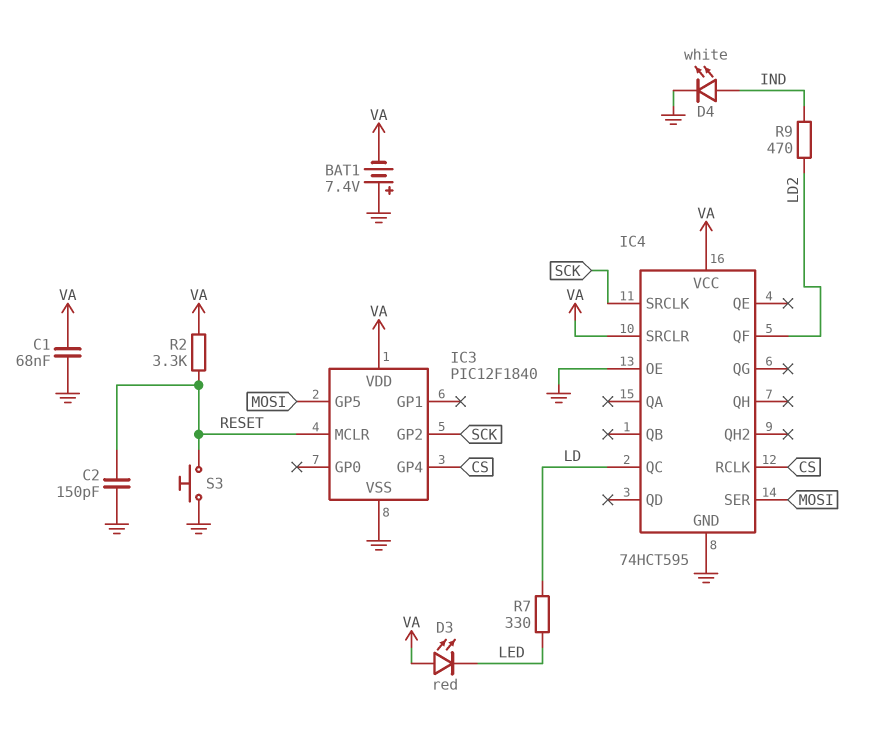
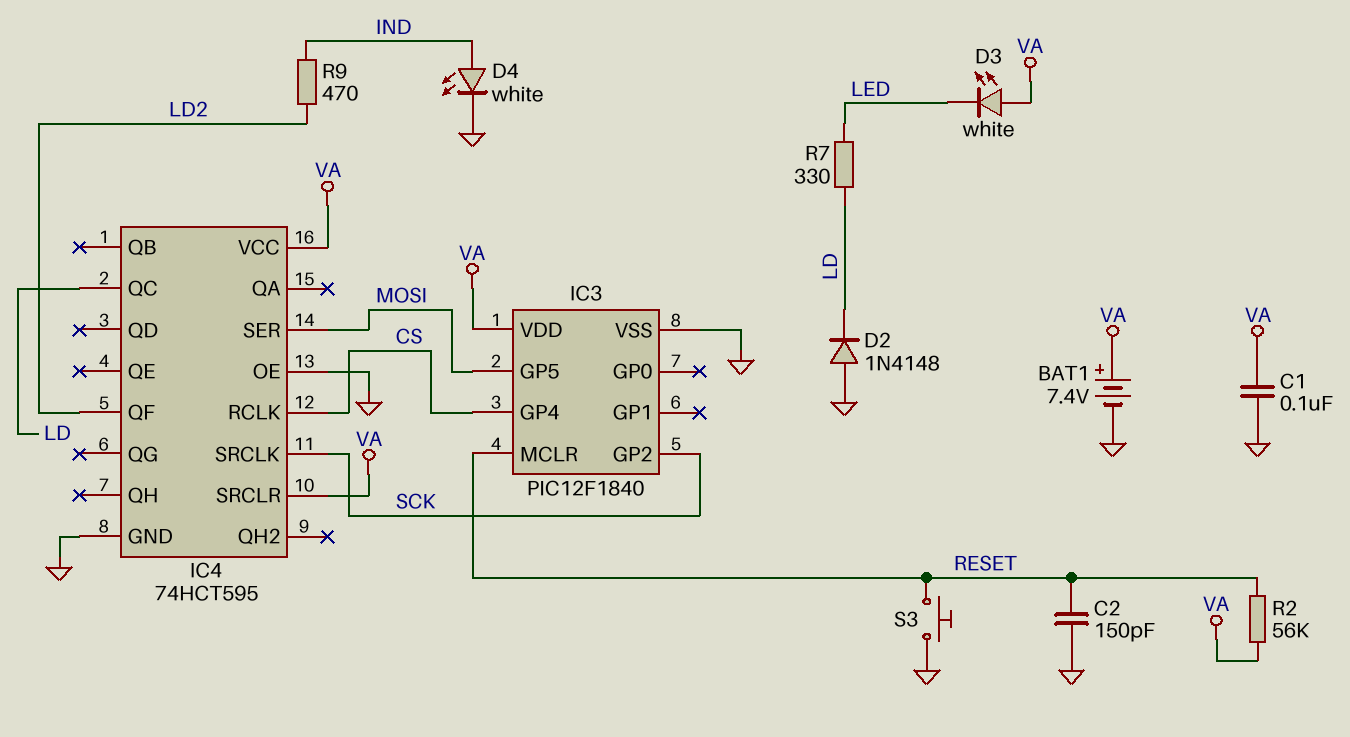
BAT1: 7.4V (plus GND, minus VA) -> 7.4V (plus VA, minus GND)
C1: 68nF (GND, VA) -> 100nF (GND, VA)
D2: none -> diode 1N4148 (A GND, K LD)
D3: LED red (A VA, K LED) -> LED white (A VA, K LED)
R2: 3.3k (RESET, VA) -> 56k (RESET, VA)

